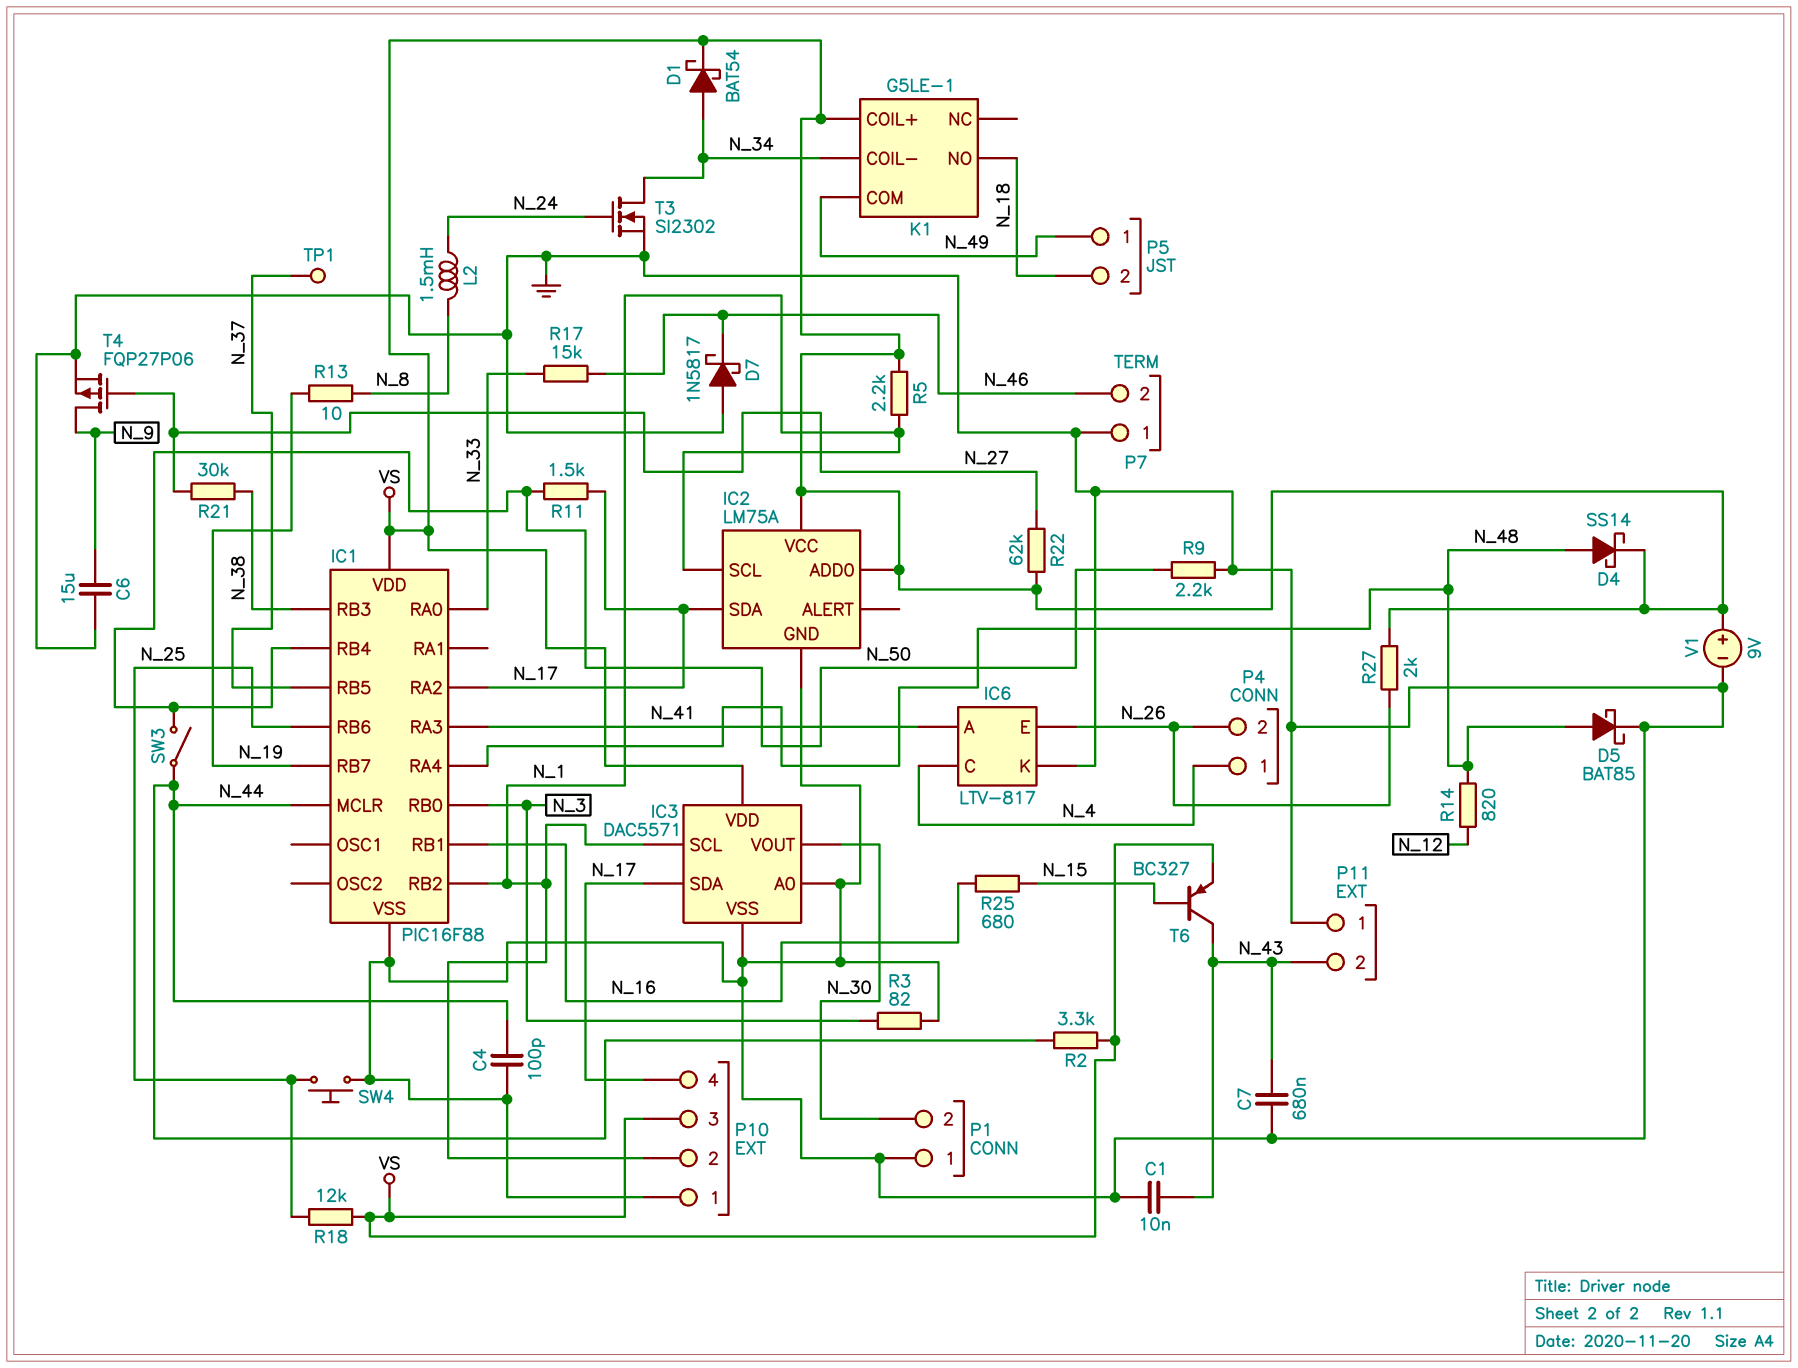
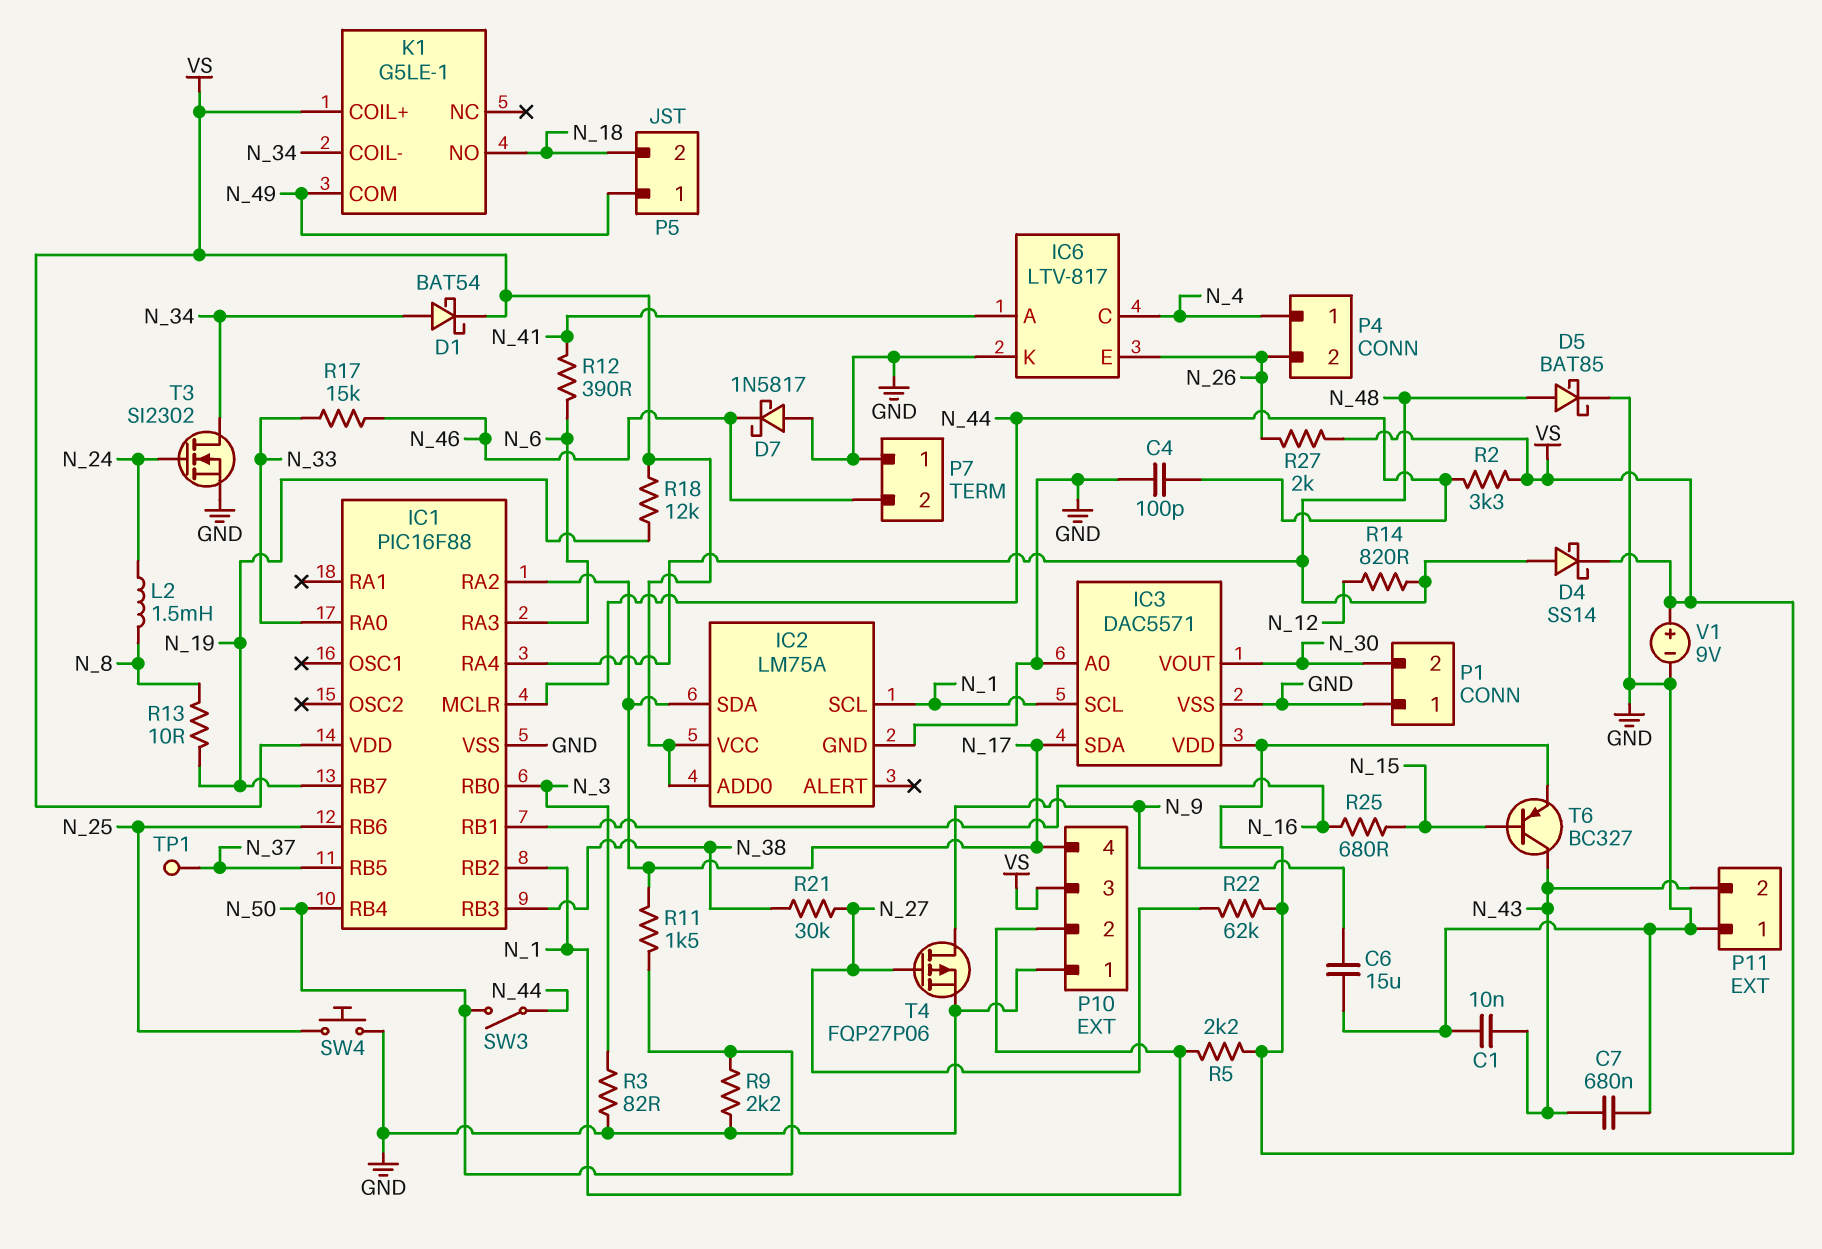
IC1 pin RA3: N_41 -> N_6
R12: none -> 390 (N_6, N_41)
R18: 12k (N_25, VS) -> 12k (N_19, VS)

